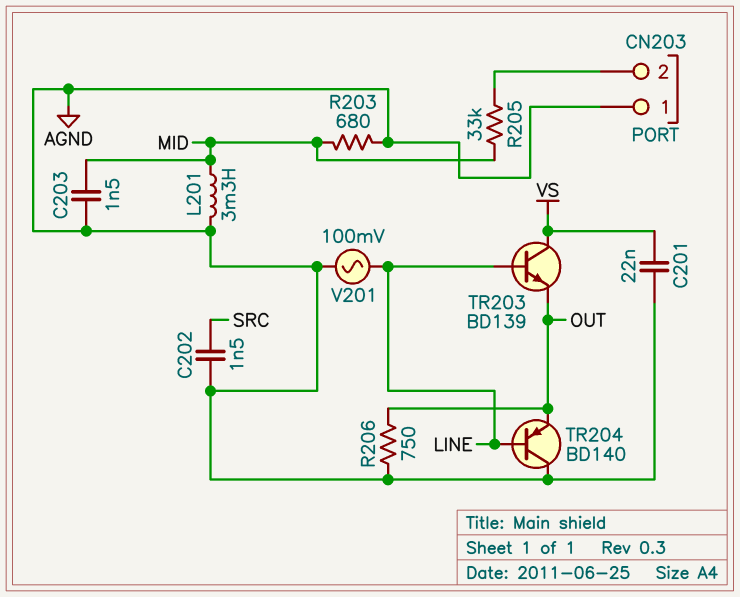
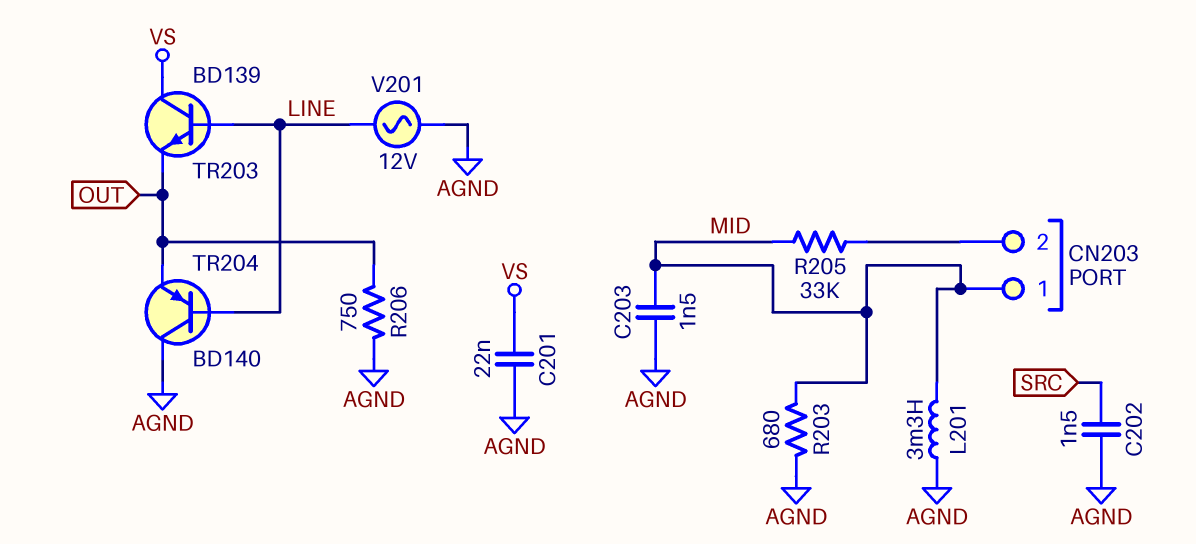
CN203 pin 1: AGND -> MID
V201: AC 100mV (AGND, LINE) -> AC 12V (AGND, LINE)

